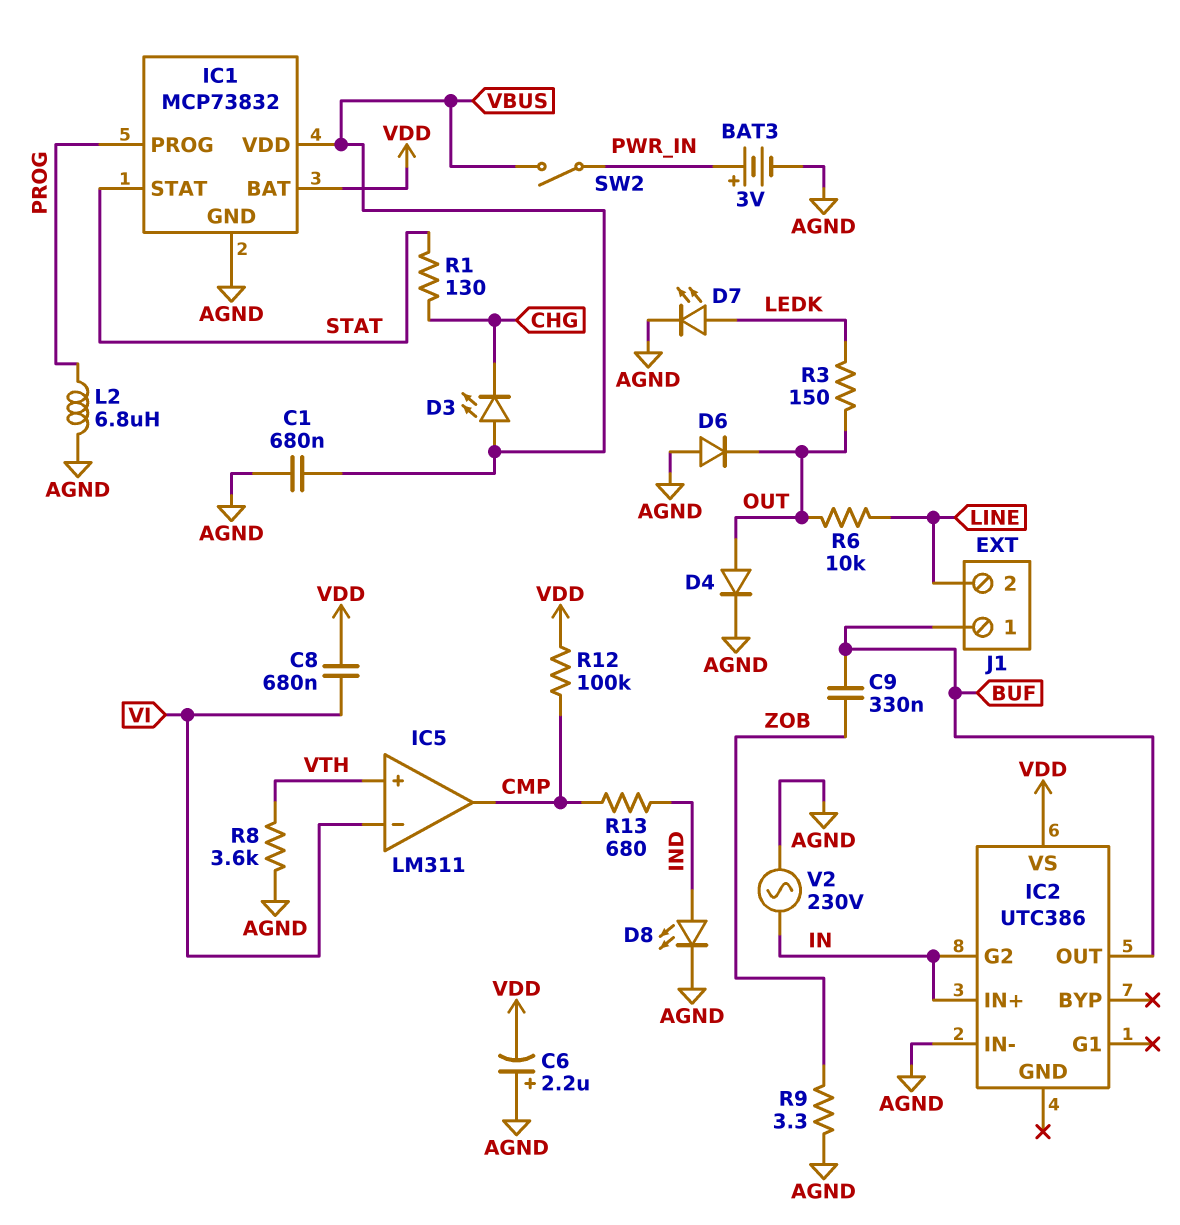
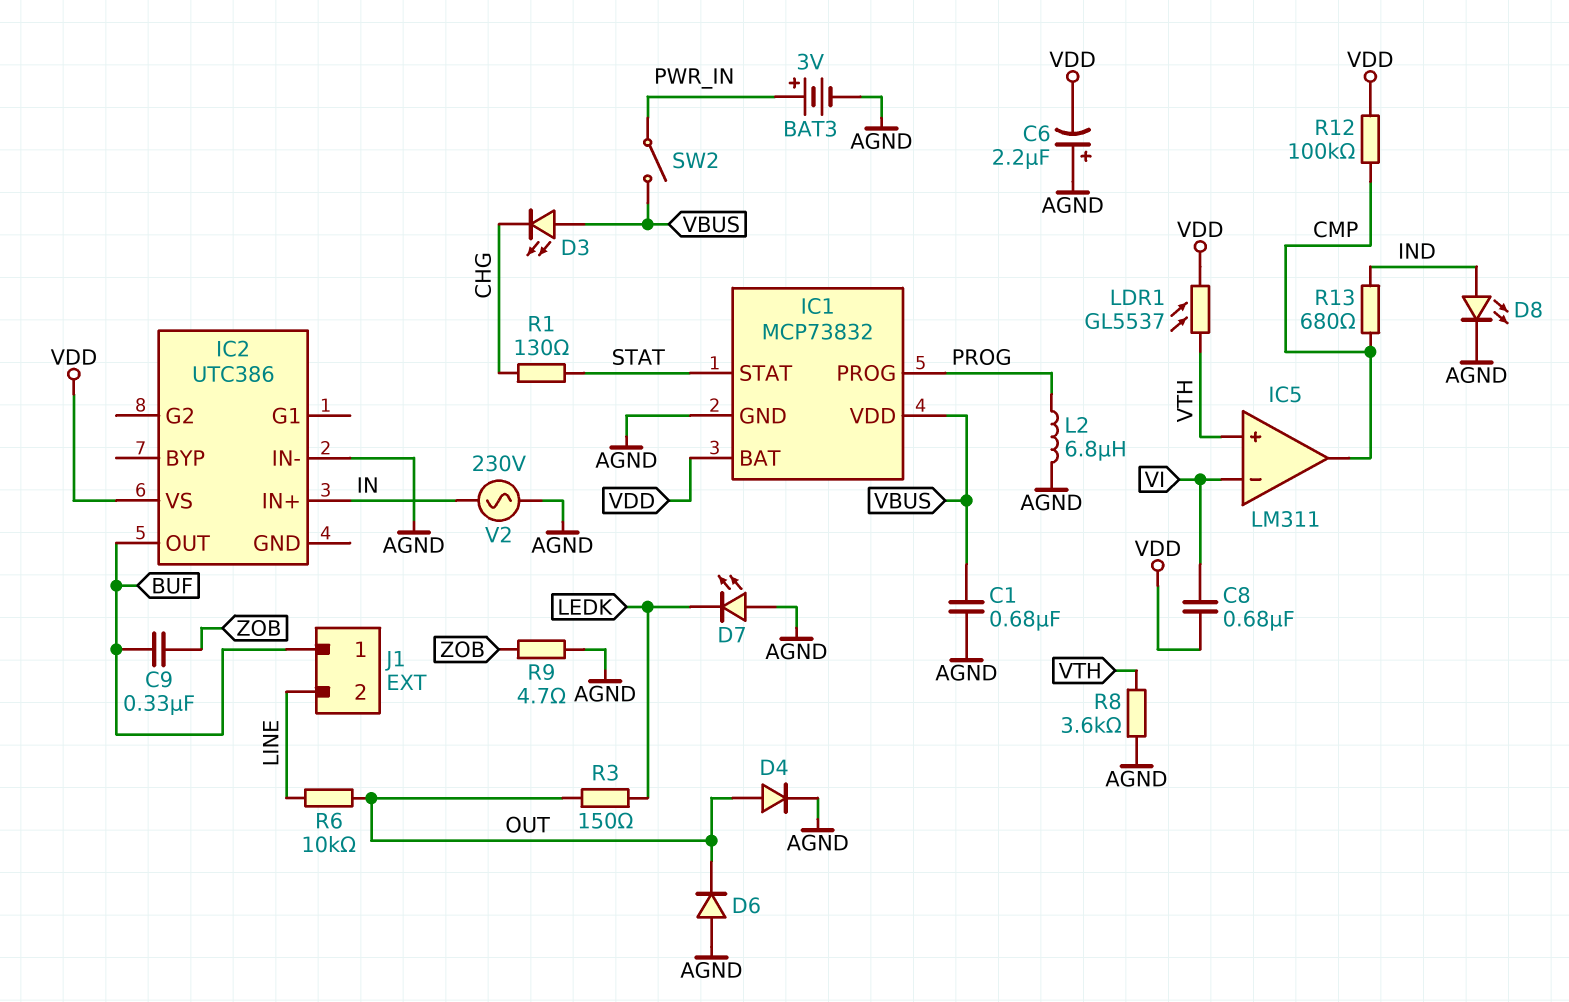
D7: LED (A LEDK, K AGND) -> LED (A AGND, K LEDK)
IC2 pin G2: IN -> none
LDR1: none -> GL5537 (VDD, VTH)
R9: 3.3 (AGND, ZOB) -> 4.7 (AGND, ZOB)

